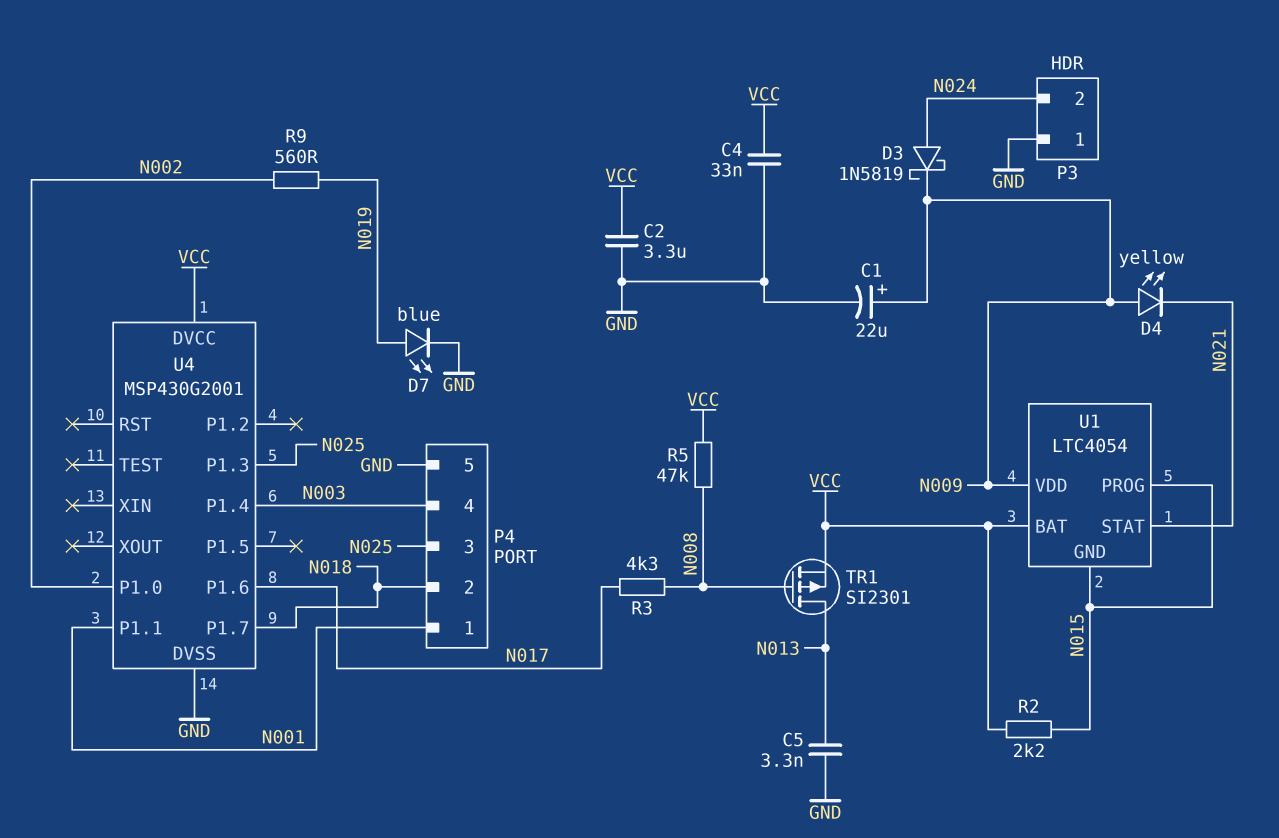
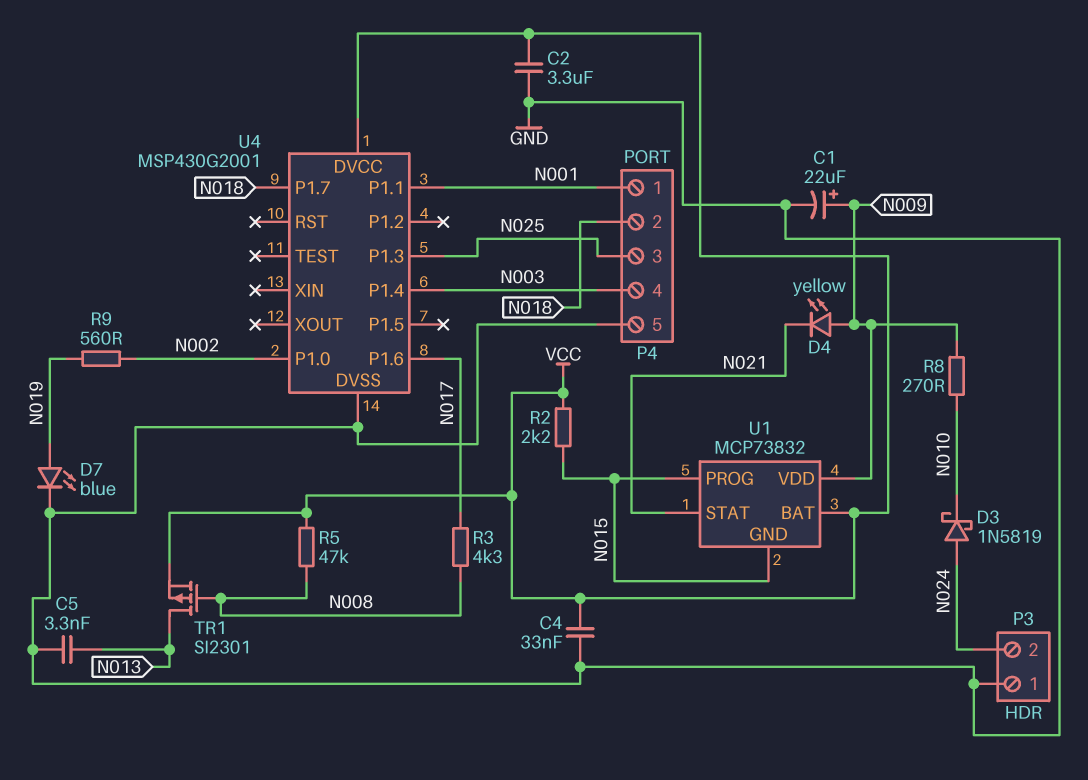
D3: schottky 1N5819 (A N024, K N009) -> schottky 1N5819 (A N024, K N010)
R8: none -> 270 (N009, N010)
U1: LTC4054 -> MCP73832

